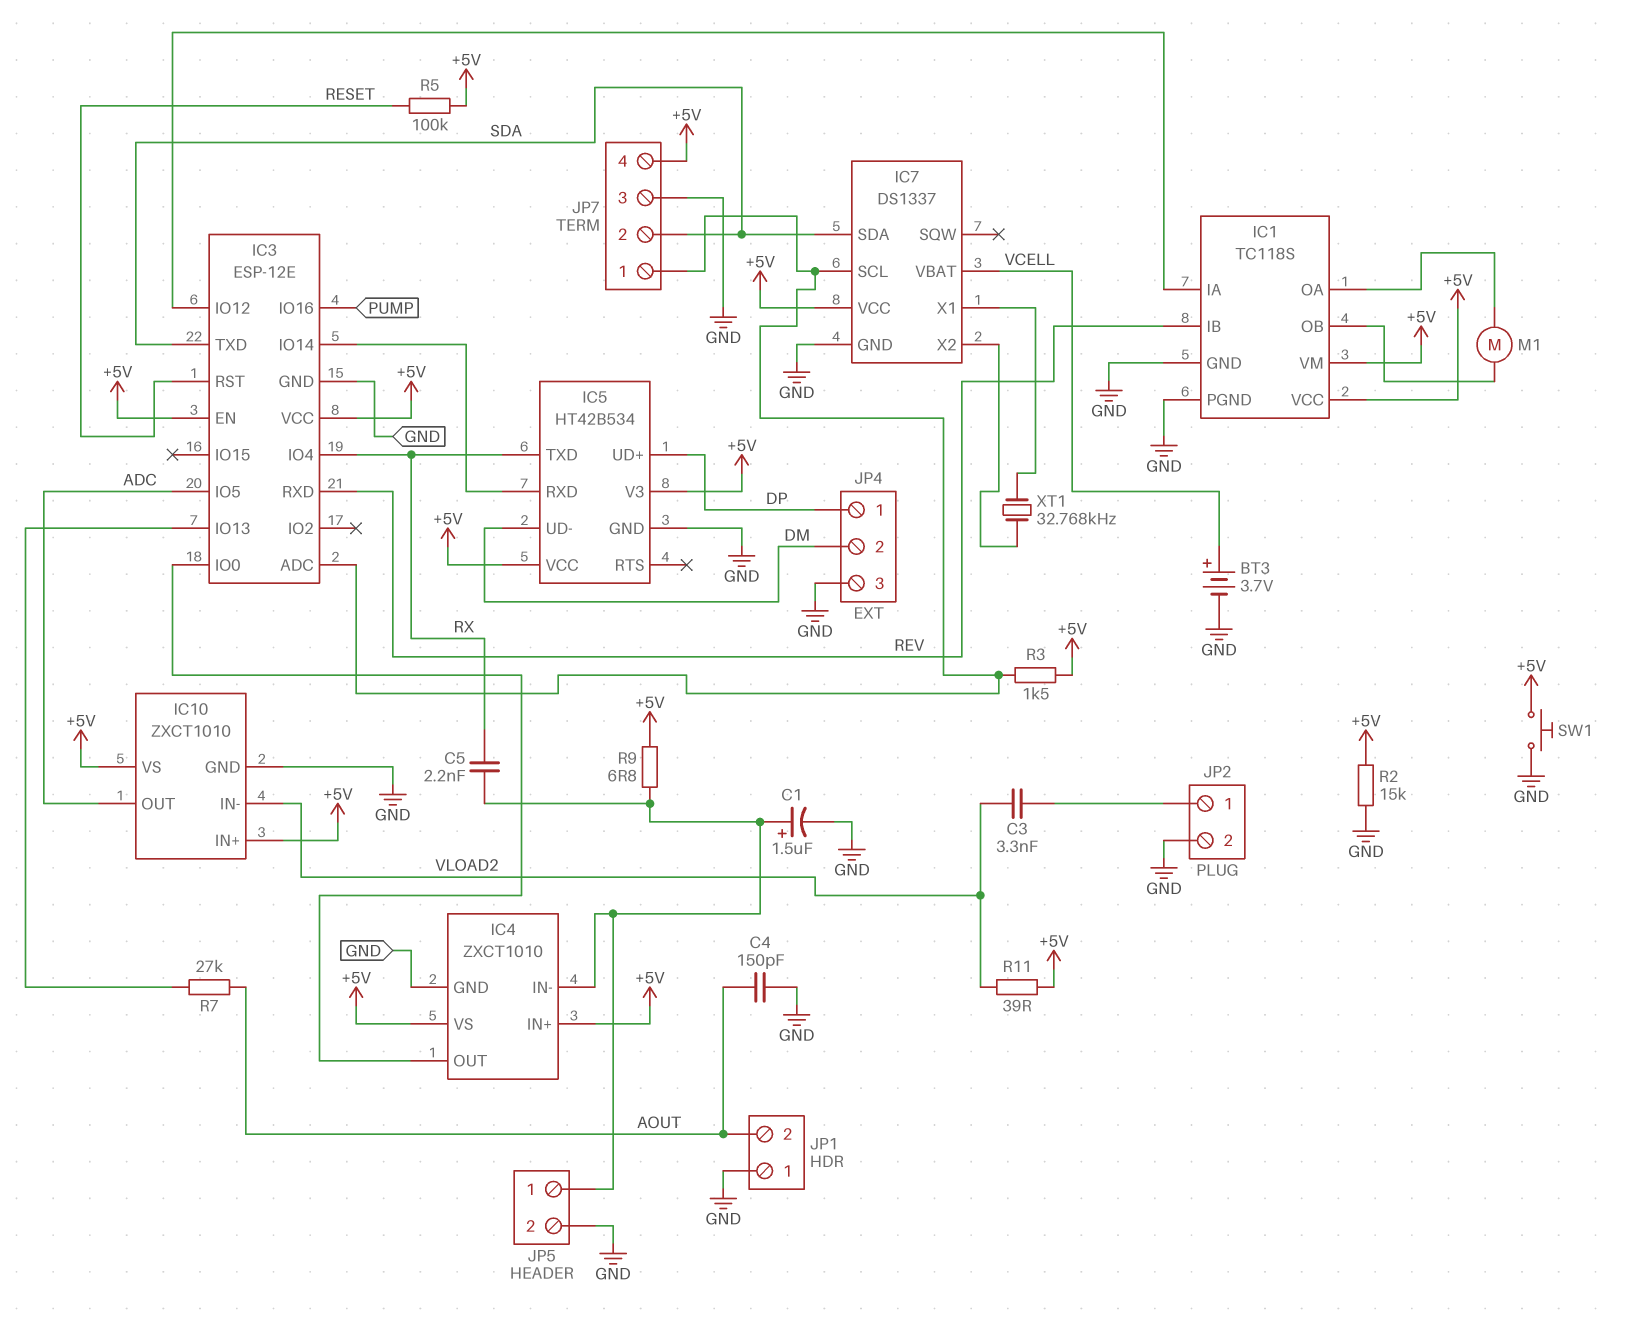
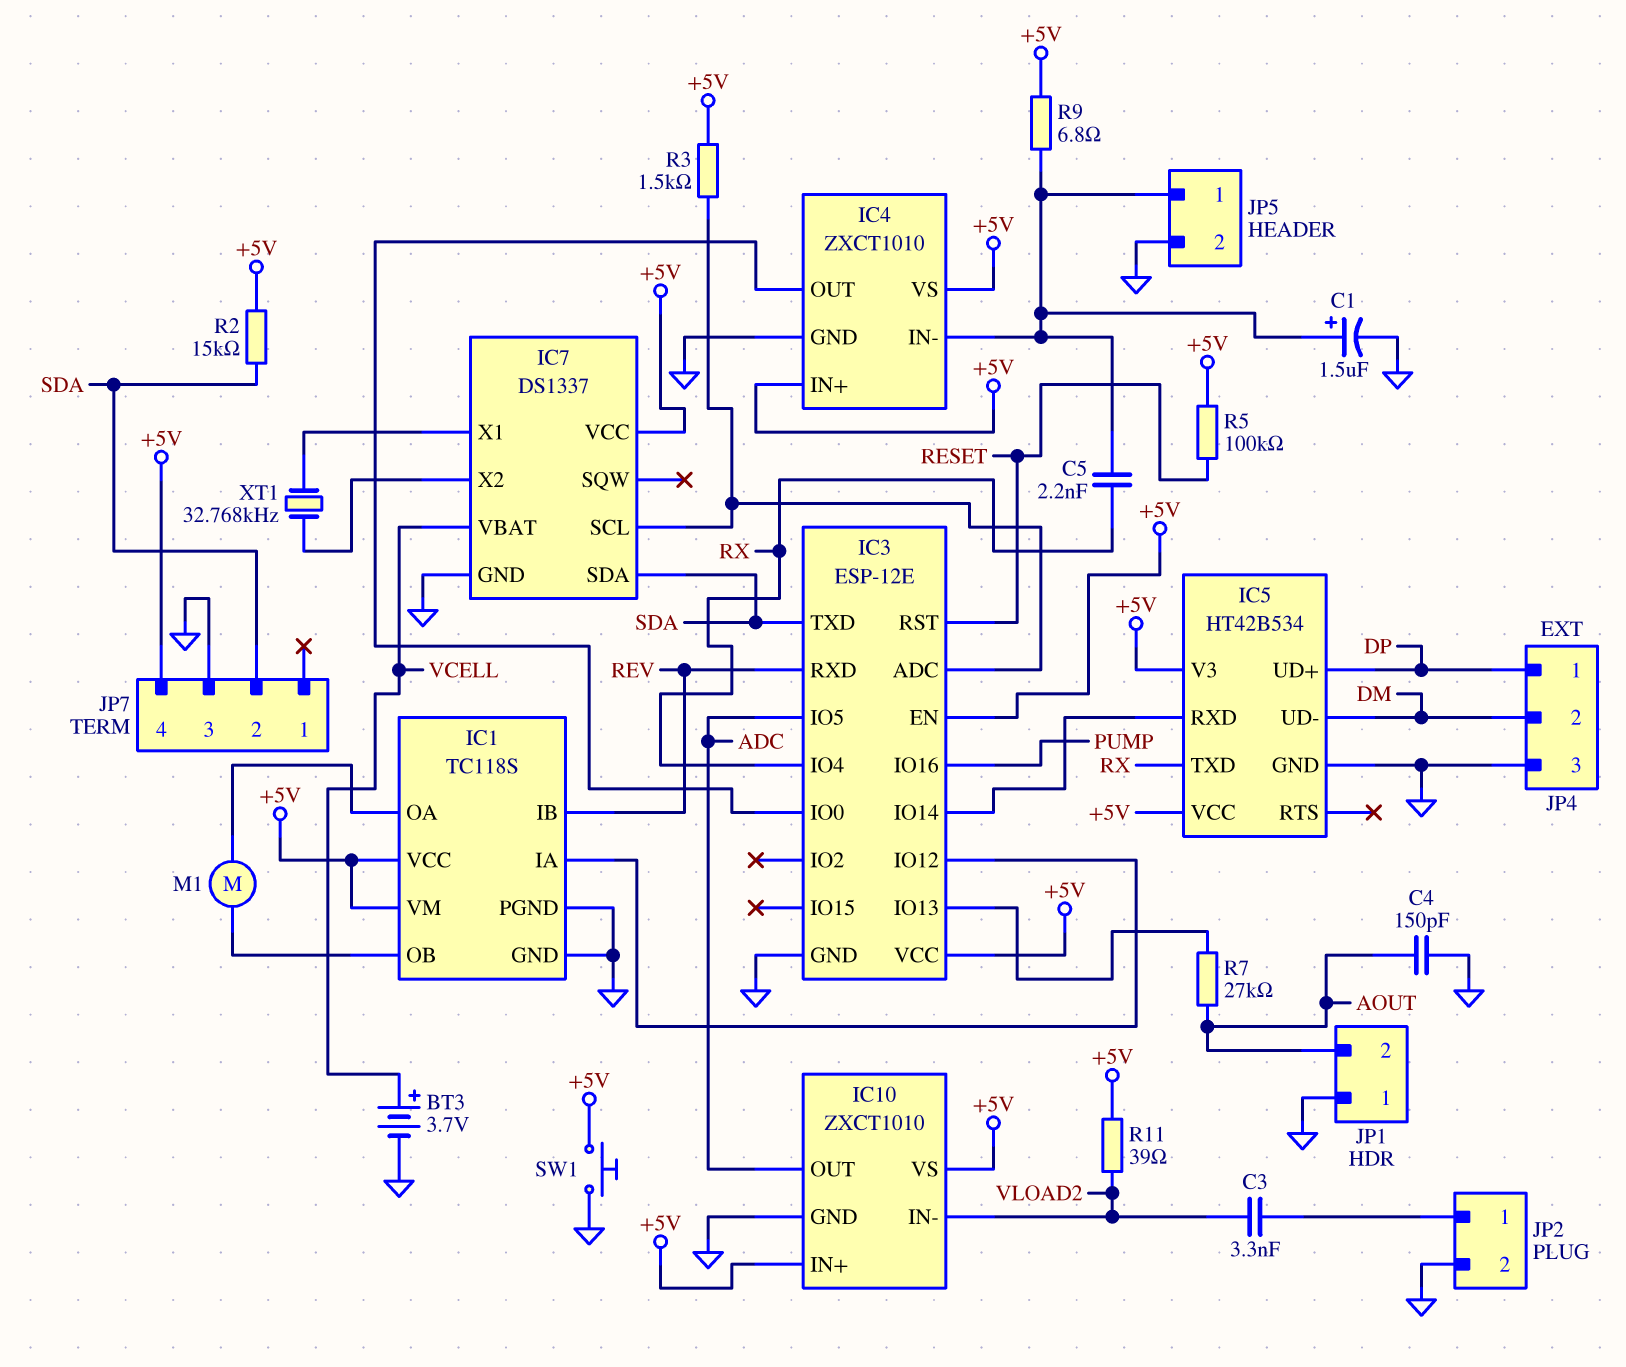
JP7 pin 1: IC3/ADC -> none
R2: 15k (+5V, GND) -> 15k (+5V, SDA)

